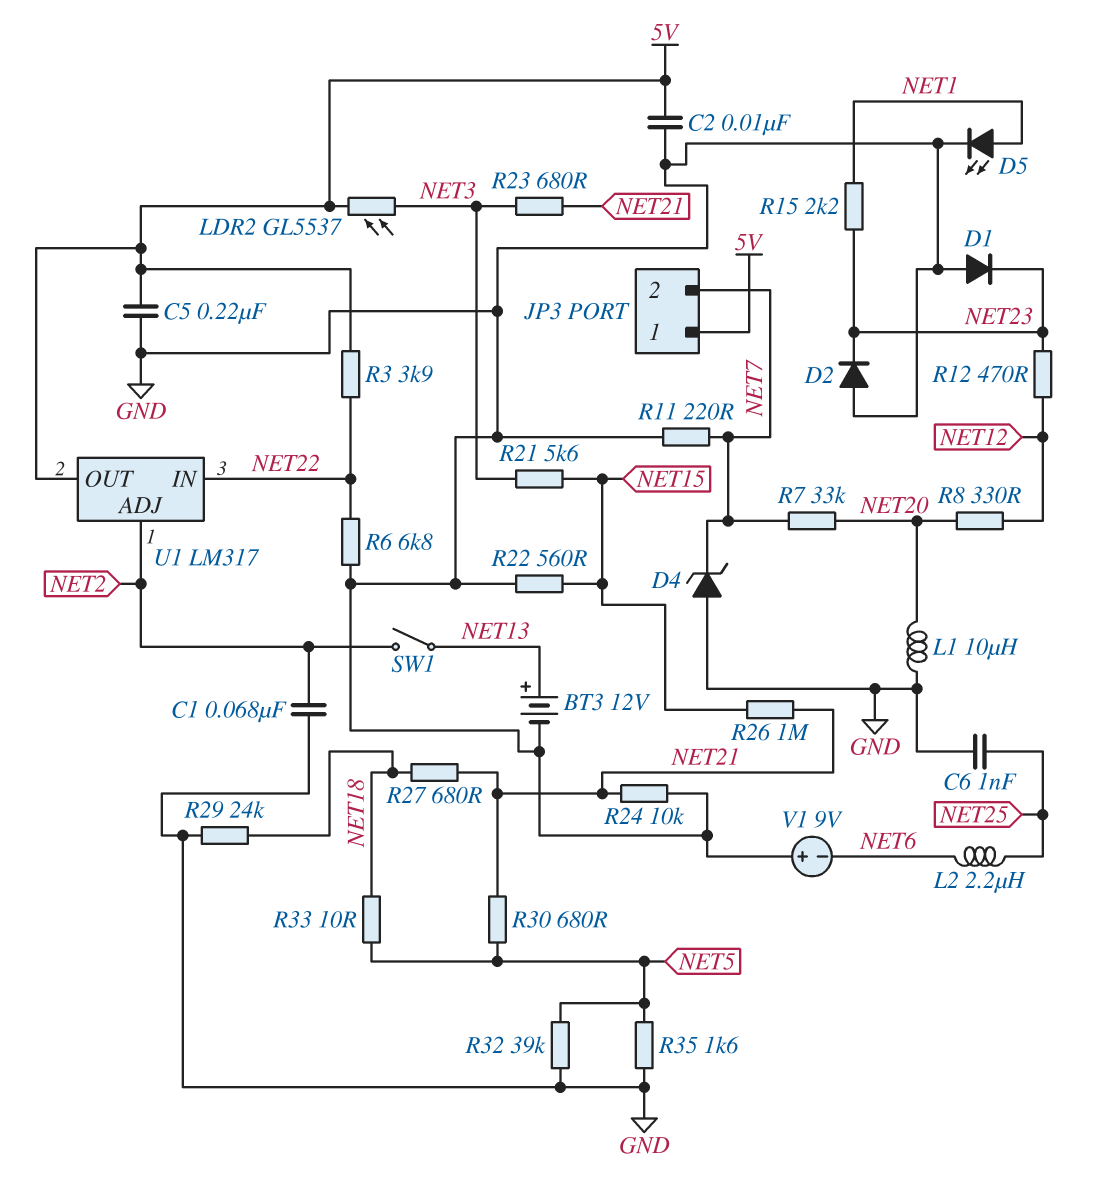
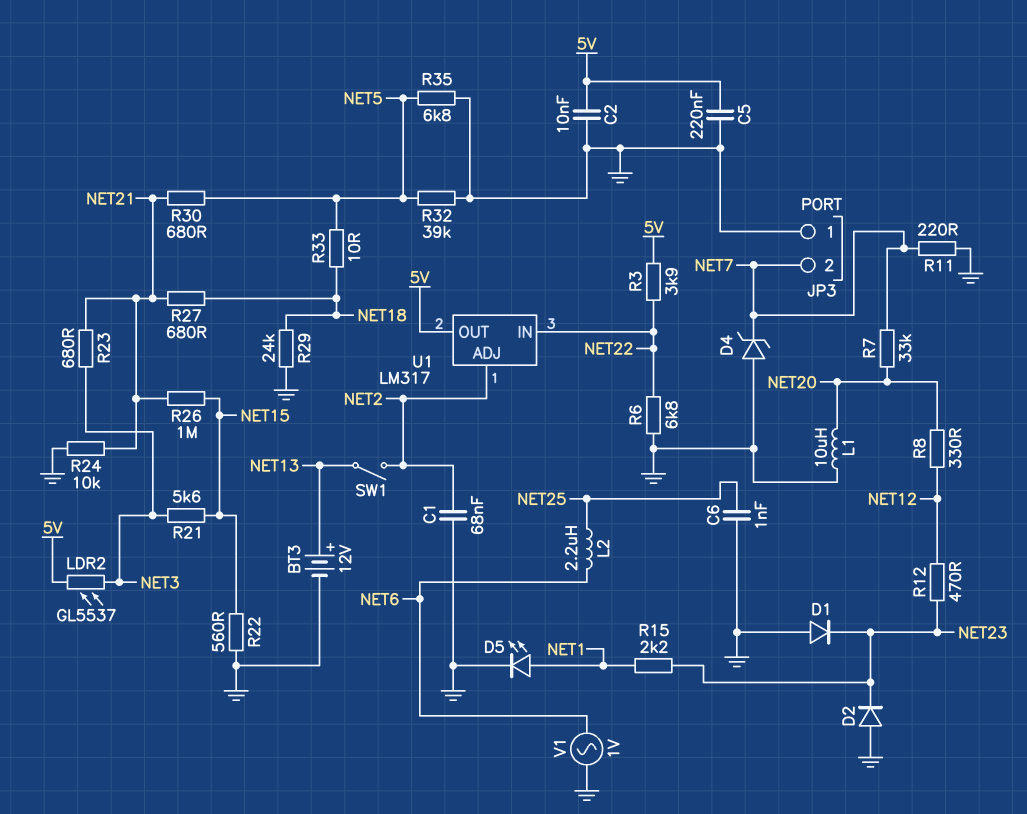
JP3 pin 1: 5V -> GND
R35: 1.6k (GND, NET5) -> 6.8k (GND, NET5)
V1: 9V (plus GND, minus NET6) -> AC 1V (GND, NET6)

